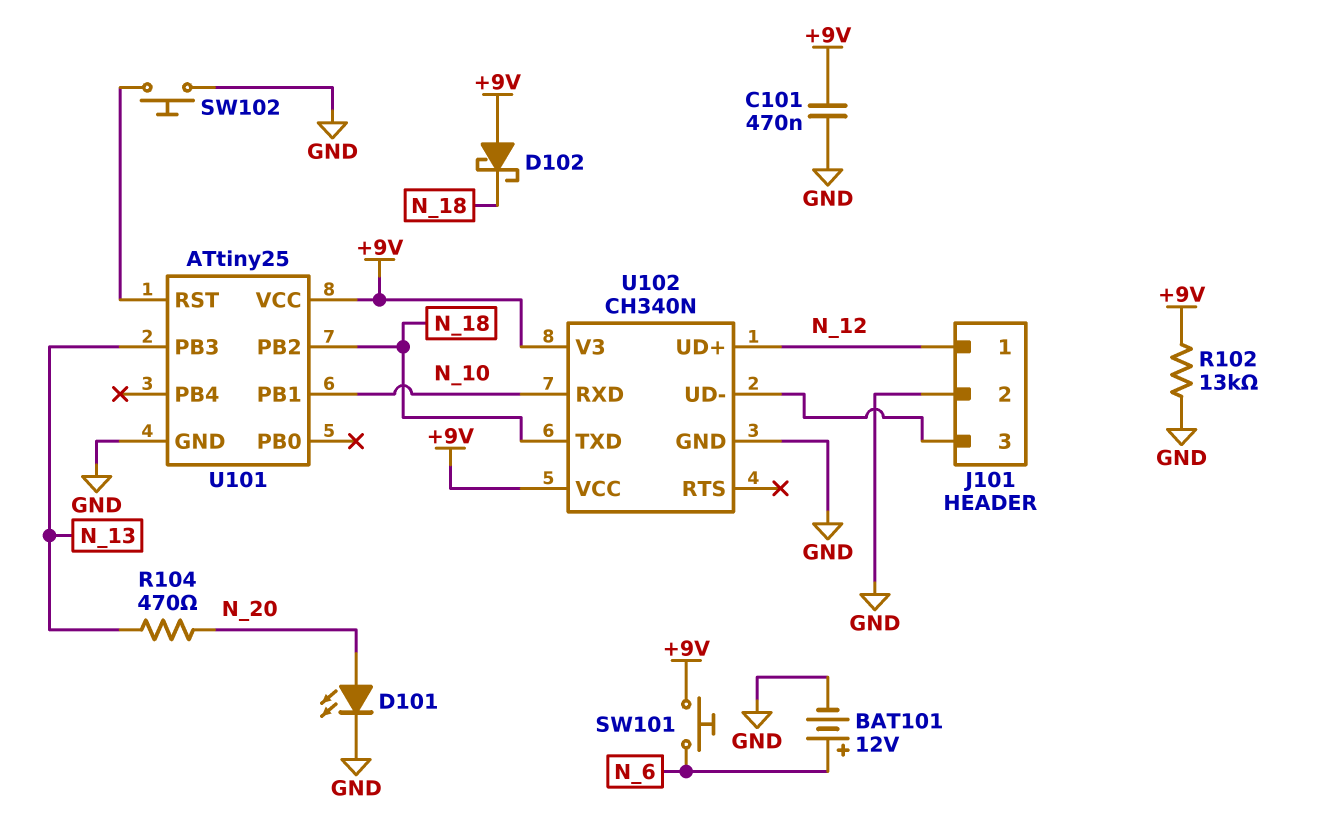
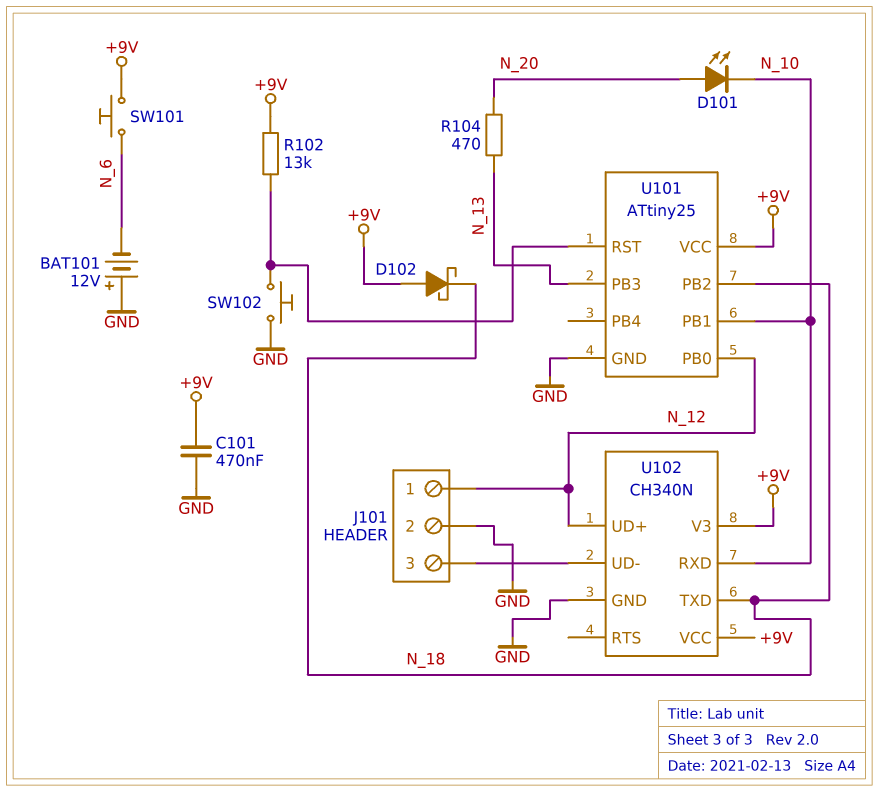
BAT101: 12V (plus N_6, minus GND) -> 12V (plus GND, minus N_6)
D101: LED (A N_20, K GND) -> LED (A N_20, K N_10)
R102: 13k (+9V, GND) -> 13k (+9V, U101/RST)
U101 pin PB0: none -> N_12

